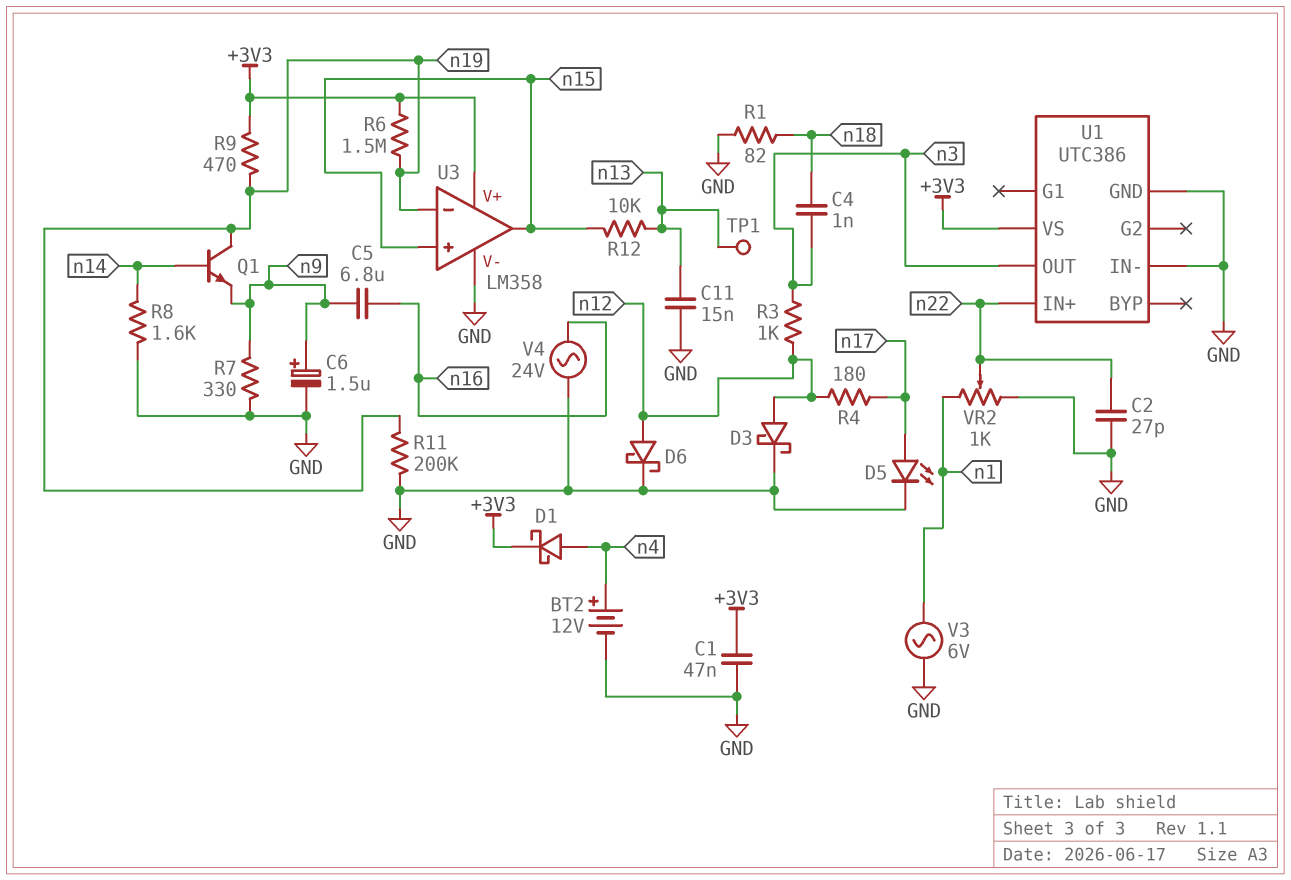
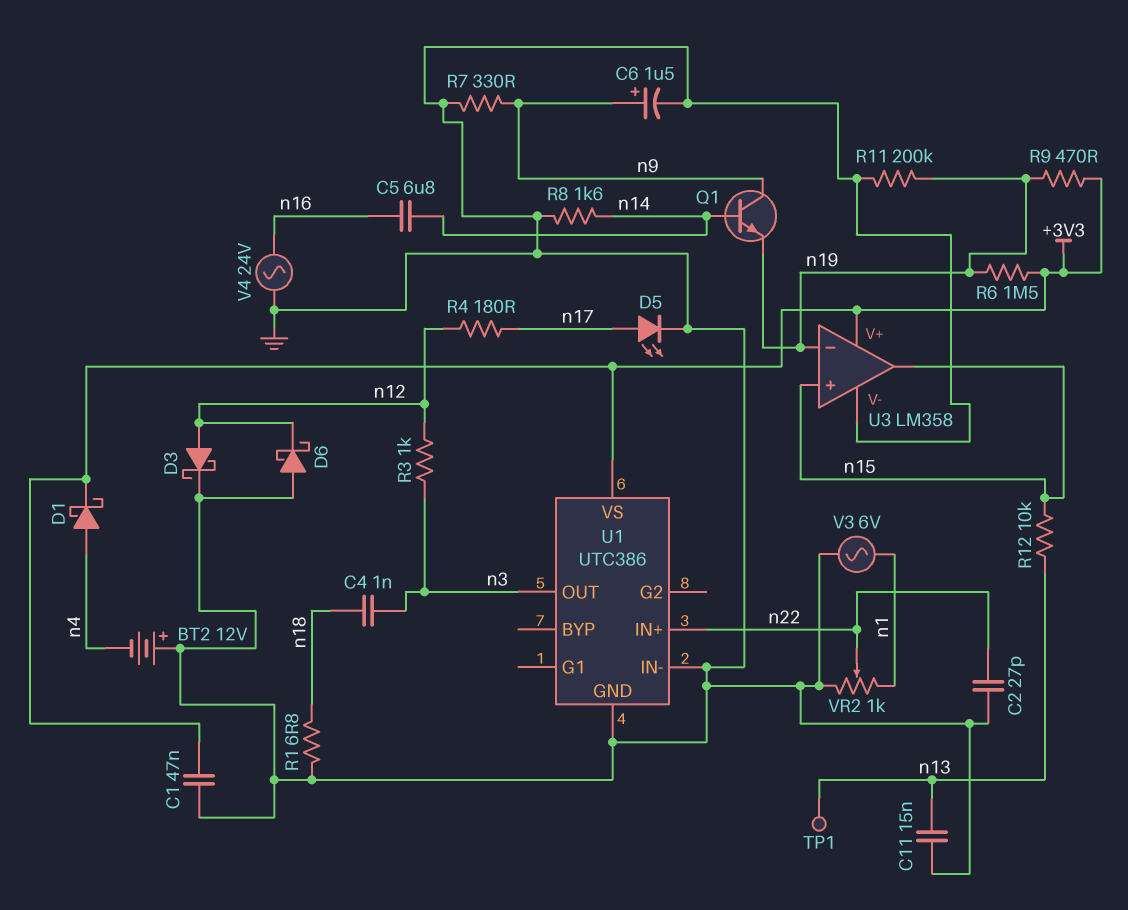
BT2: 12V (plus n4, minus GND) -> 12V (plus GND, minus n4)
C5: 6.8uF (n9, n16) -> 6.8uF (n14, n16)
D6: schottky (A n12, K GND) -> schottky (A GND, K n12)
Q1: NPN (B n14, C n19, E n9) -> NPN (B n14, C n9, E n19)
R1: 82 (GND, n18) -> 6.8 (GND, n18)

